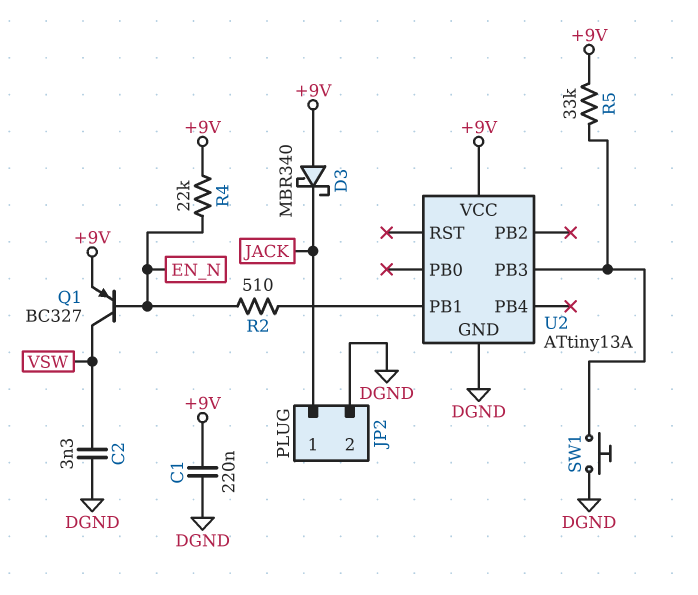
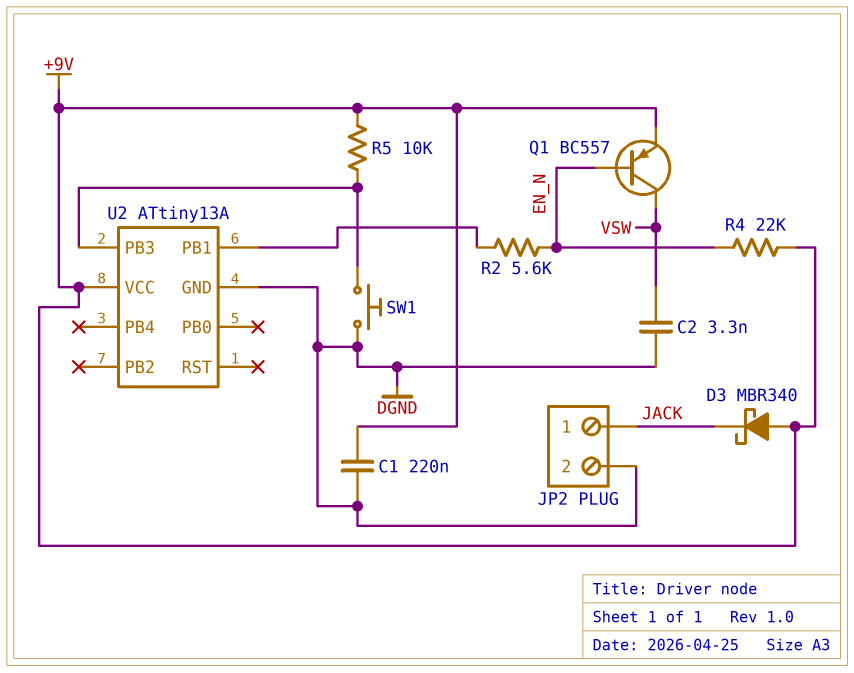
Q1: PNP BC327 (B EN_N, C VSW, E +9V) -> PNP BC557 (B EN_N, C VSW, E +9V)
R2: 510 (EN_N, U2/PB1) -> 5.6k (EN_N, U2/PB1)
R5: 33k (+9V, U2/PB3) -> 10k (+9V, U2/PB3)

